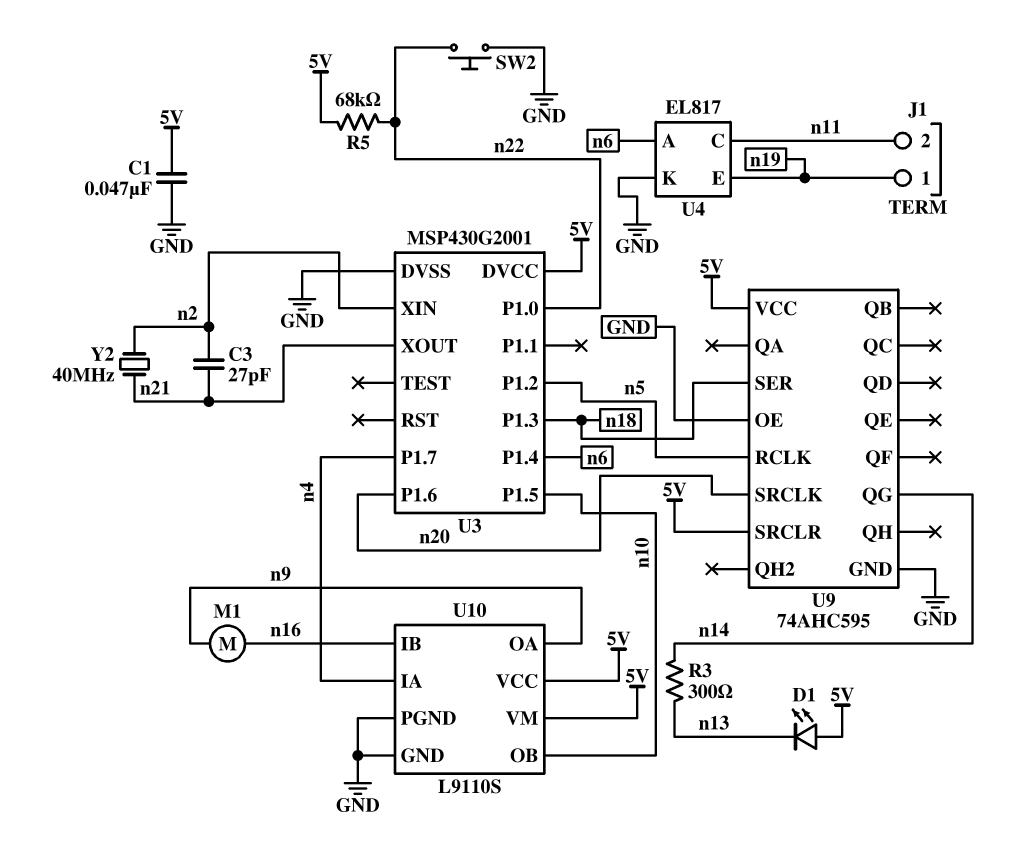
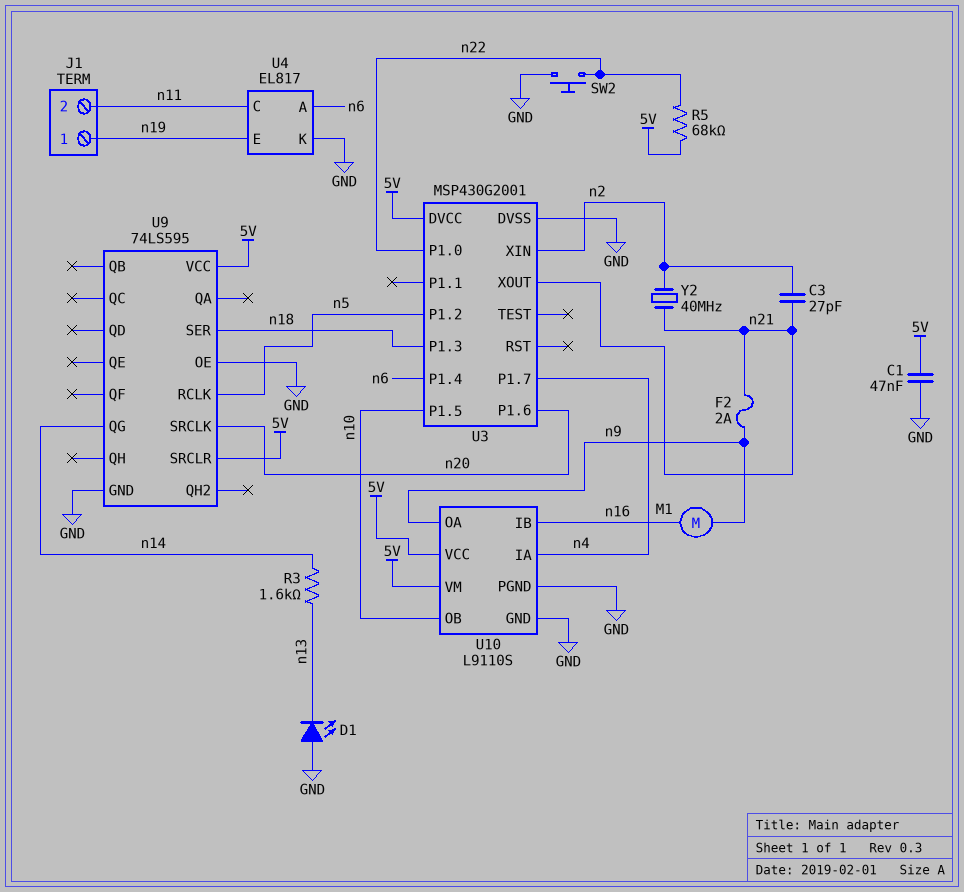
D1: LED (A 5V, K n13) -> LED (A GND, K n13)
F2: none -> 2A (n9, n21)
R3: 300 (n13, n14) -> 1.6k (n13, n14)
U9: 74AHC595 -> 74LS595

